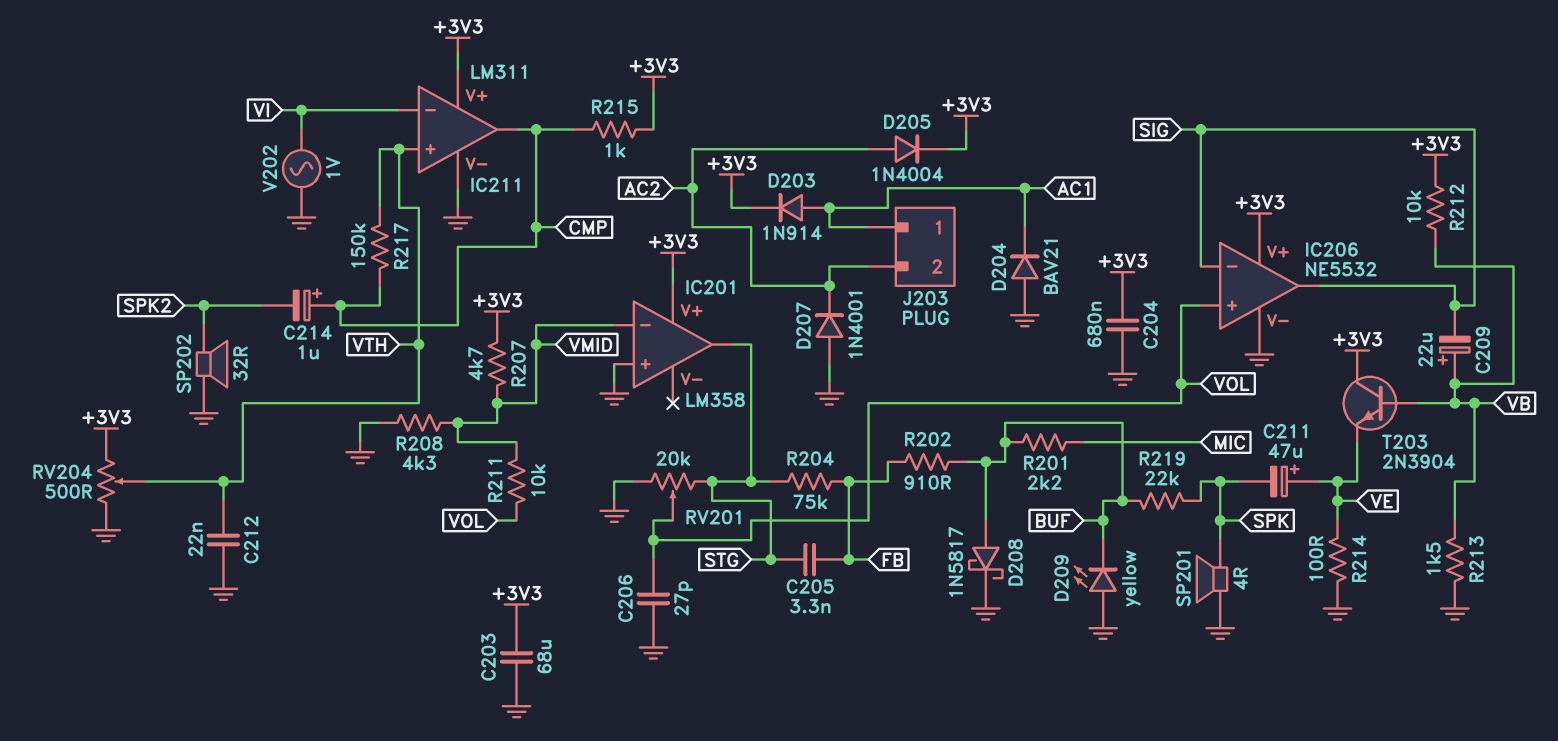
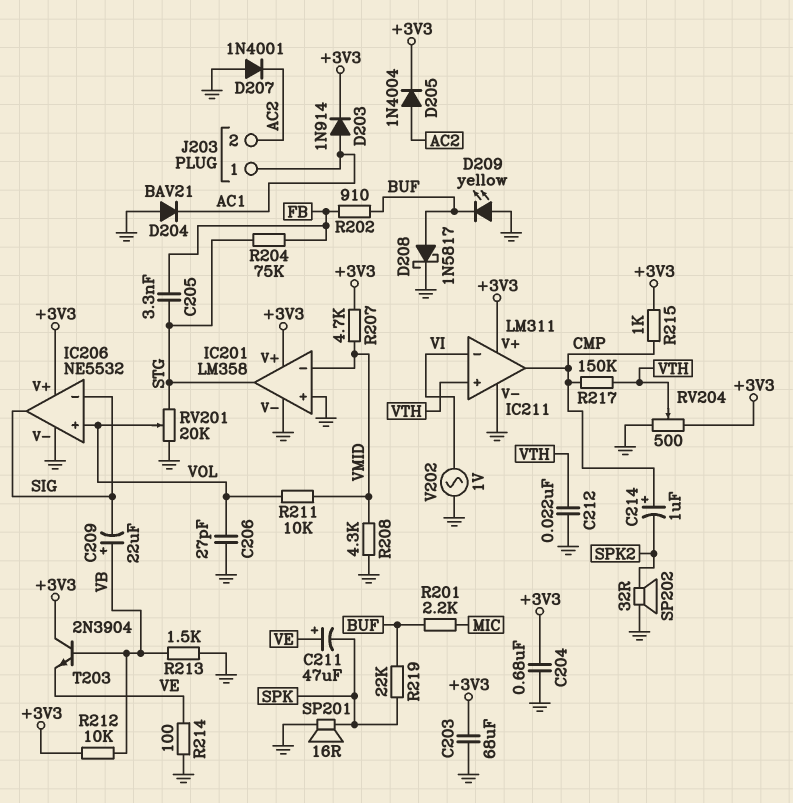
IC201 pin V-: none -> GND
SP201: speaker 4R (GND, SPK) -> speaker 16R (GND, SPK)

